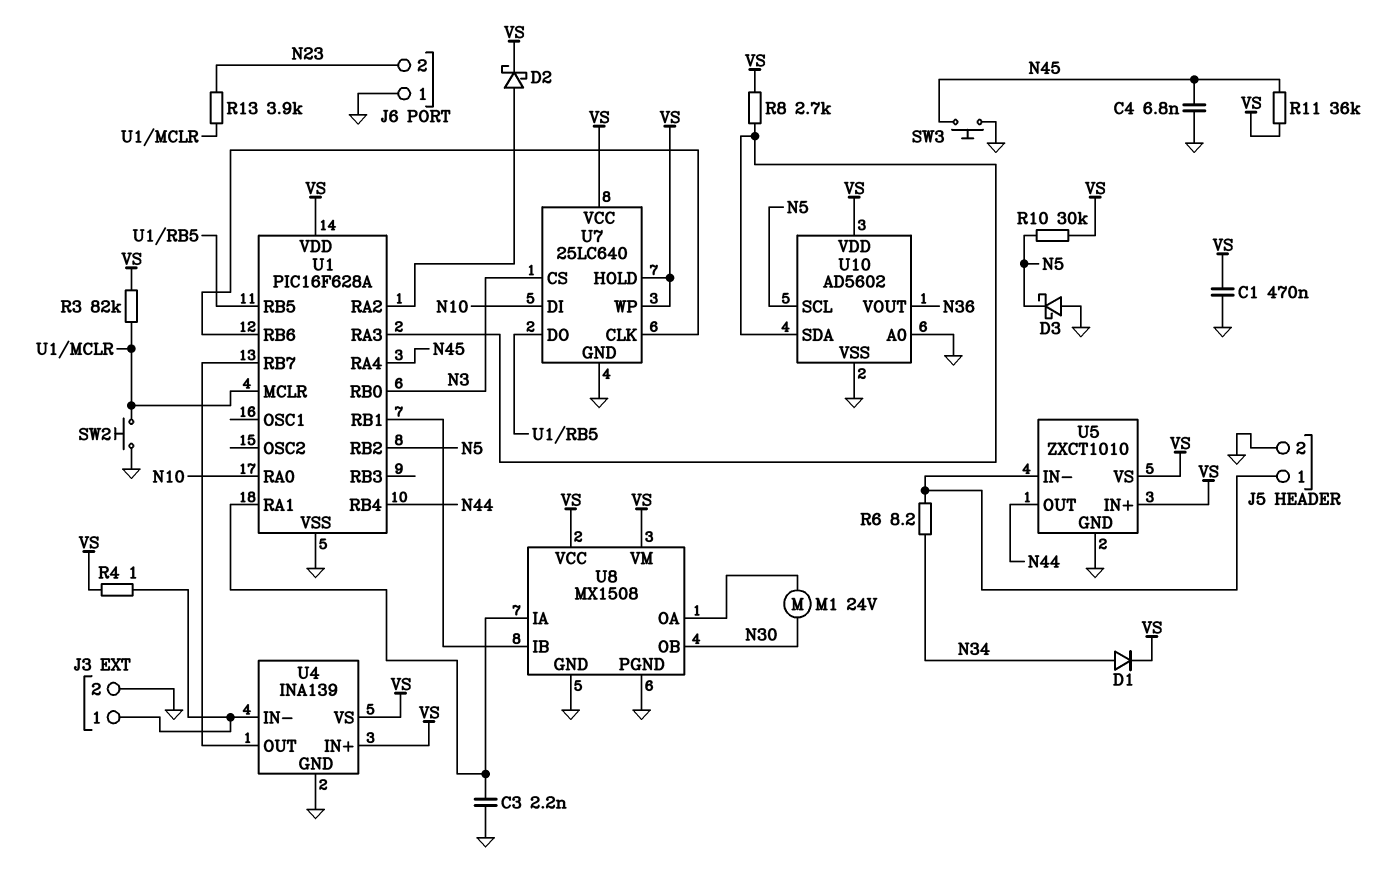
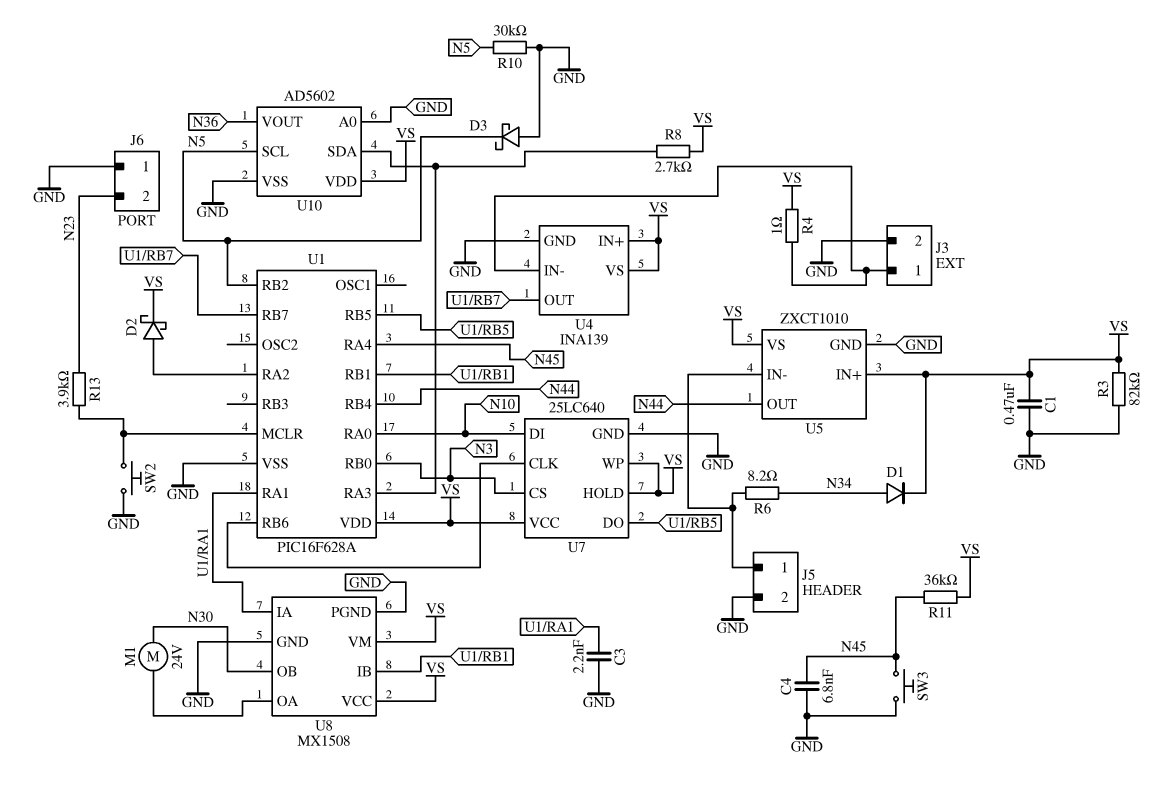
R3: 82k (U1/MCLR, VS) -> 82k (GND, VS)
R10: 30k (N5, VS) -> 30k (GND, N5)

